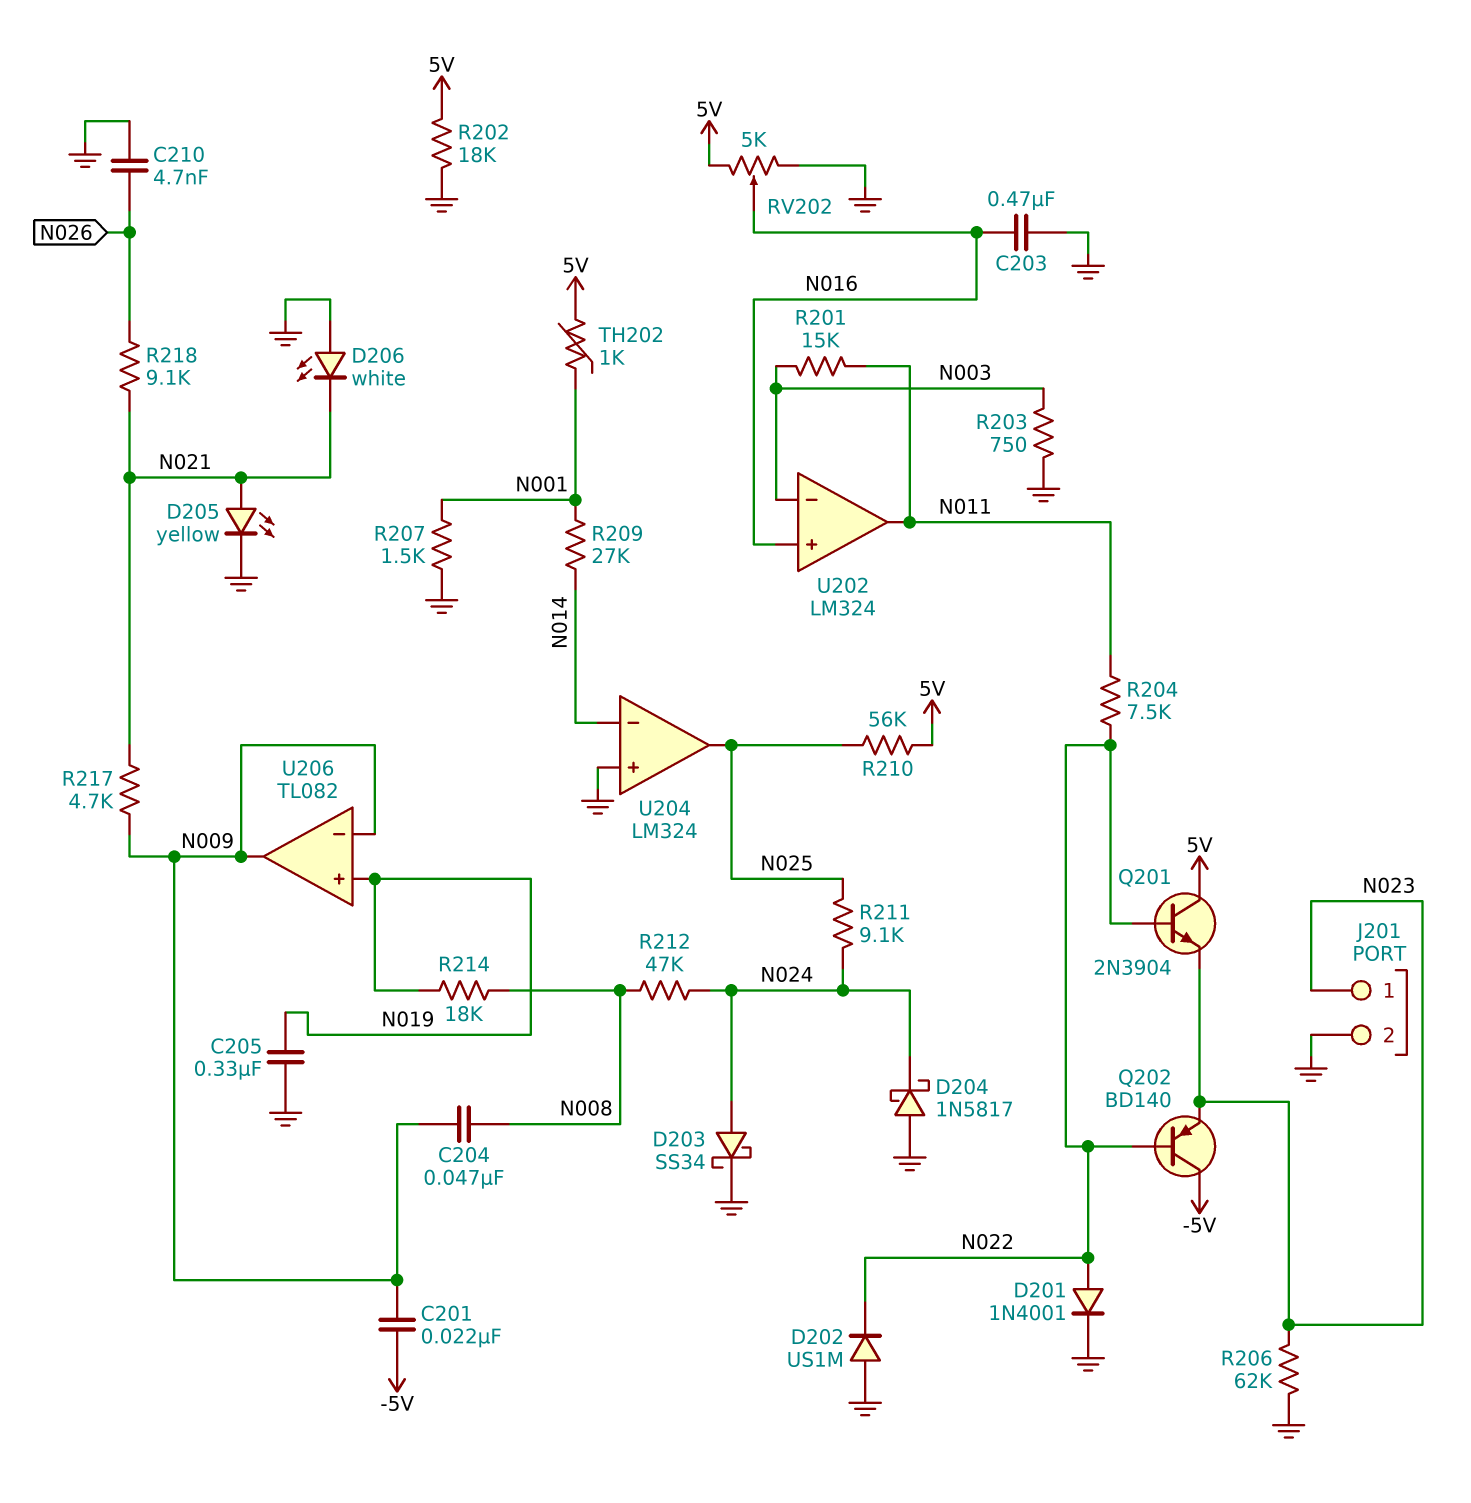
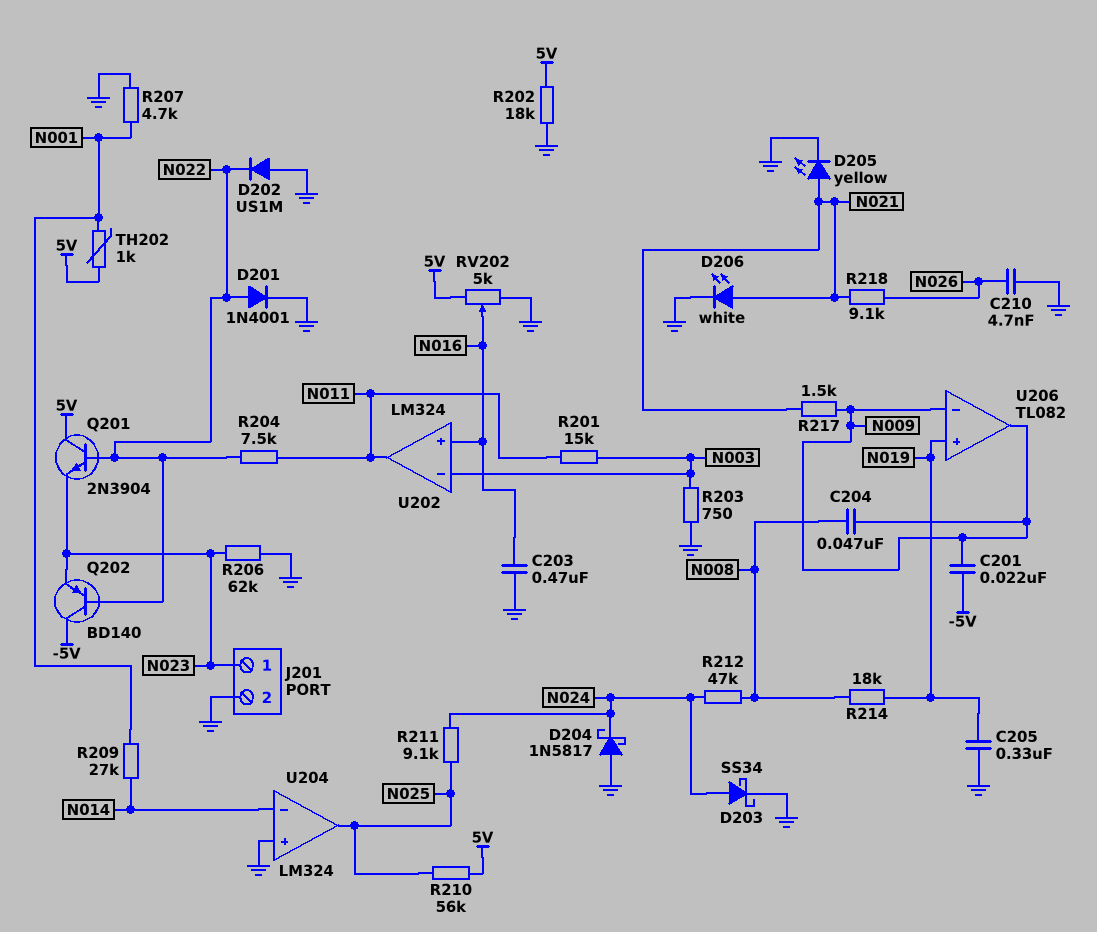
D206: LED white (A GND, K N021) -> LED white (A N021, K GND)
R207: 1.5k (GND, N001) -> 4.7k (GND, N001)
R217: 4.7k (N009, N021) -> 1.5k (N009, N021)

